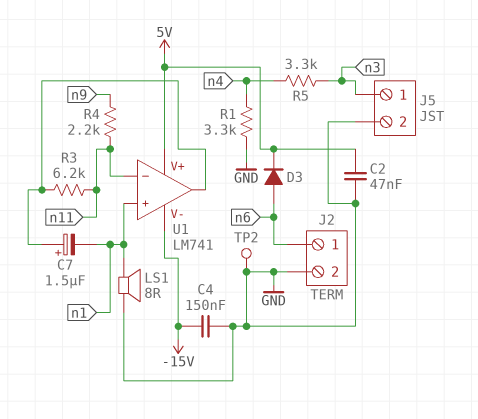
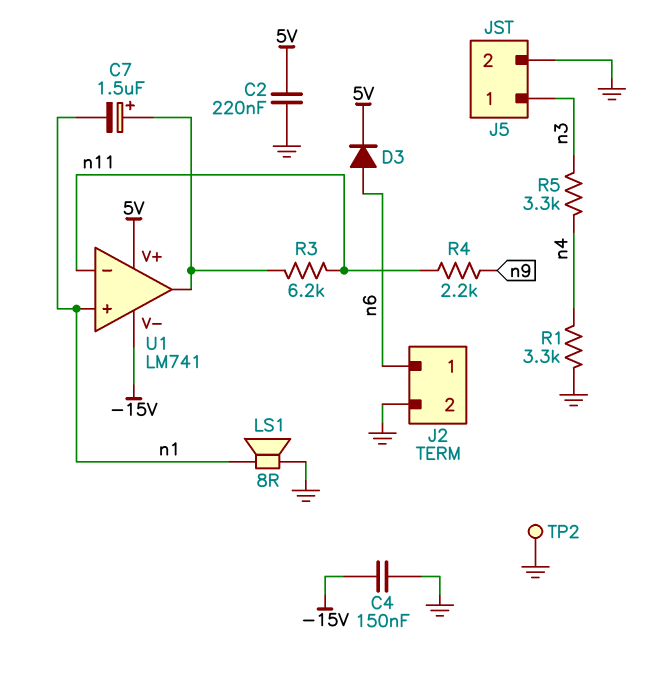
C2: 47nF (5V, GND) -> 220nF (5V, GND)

